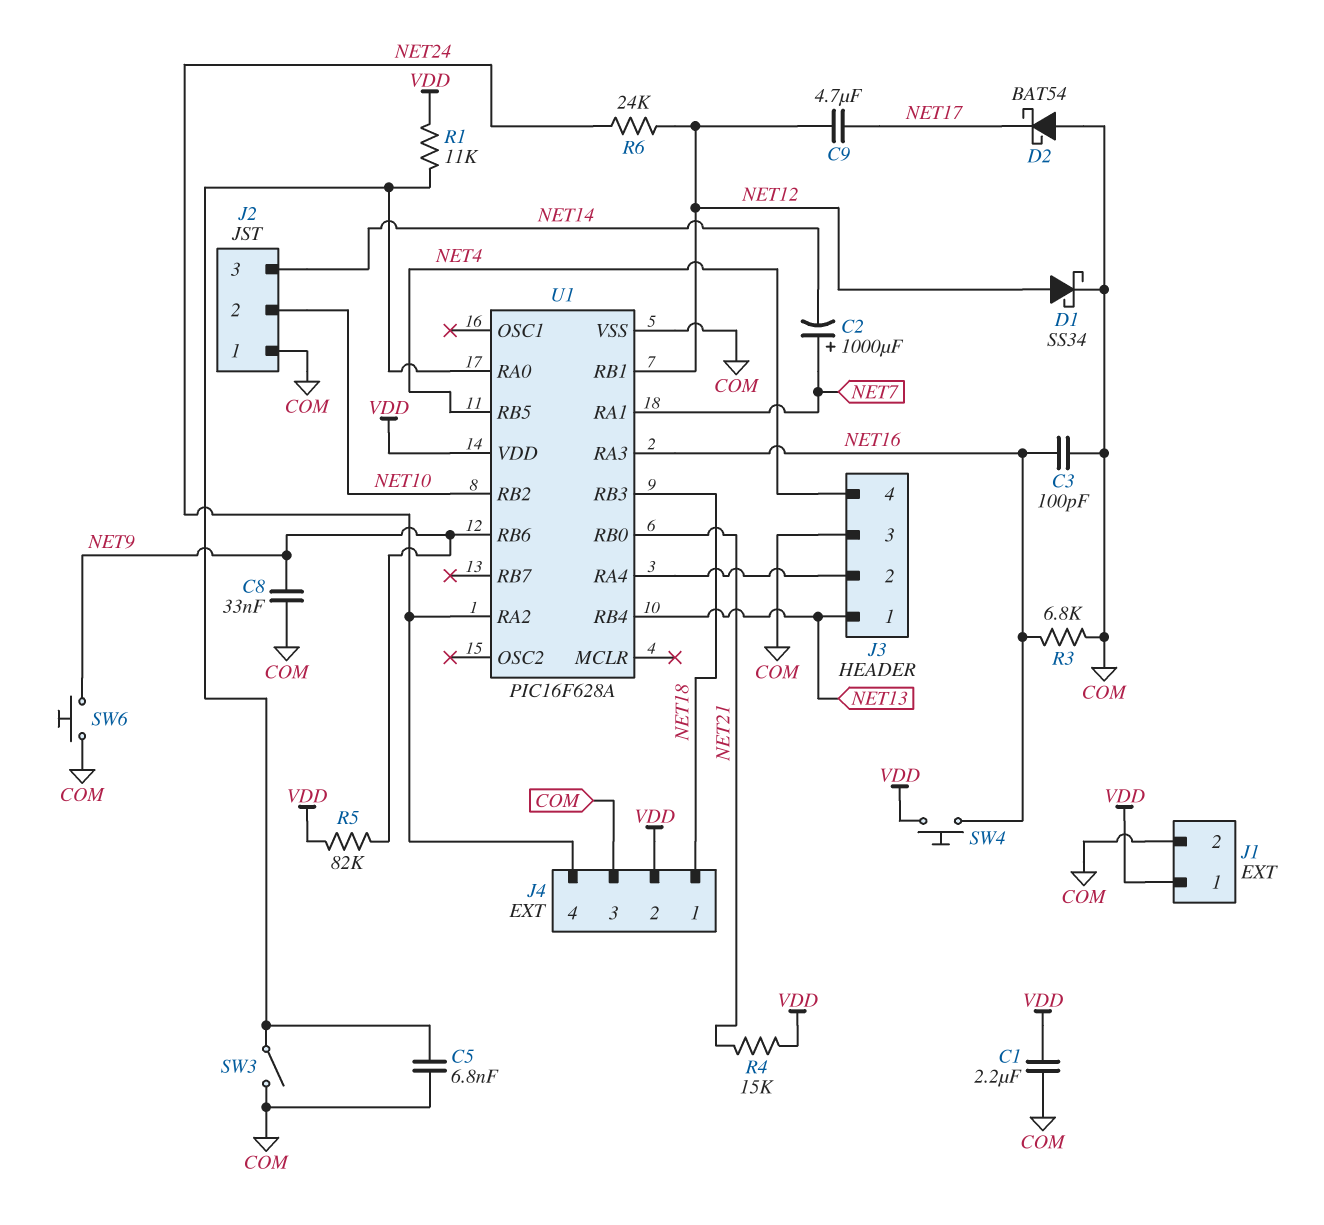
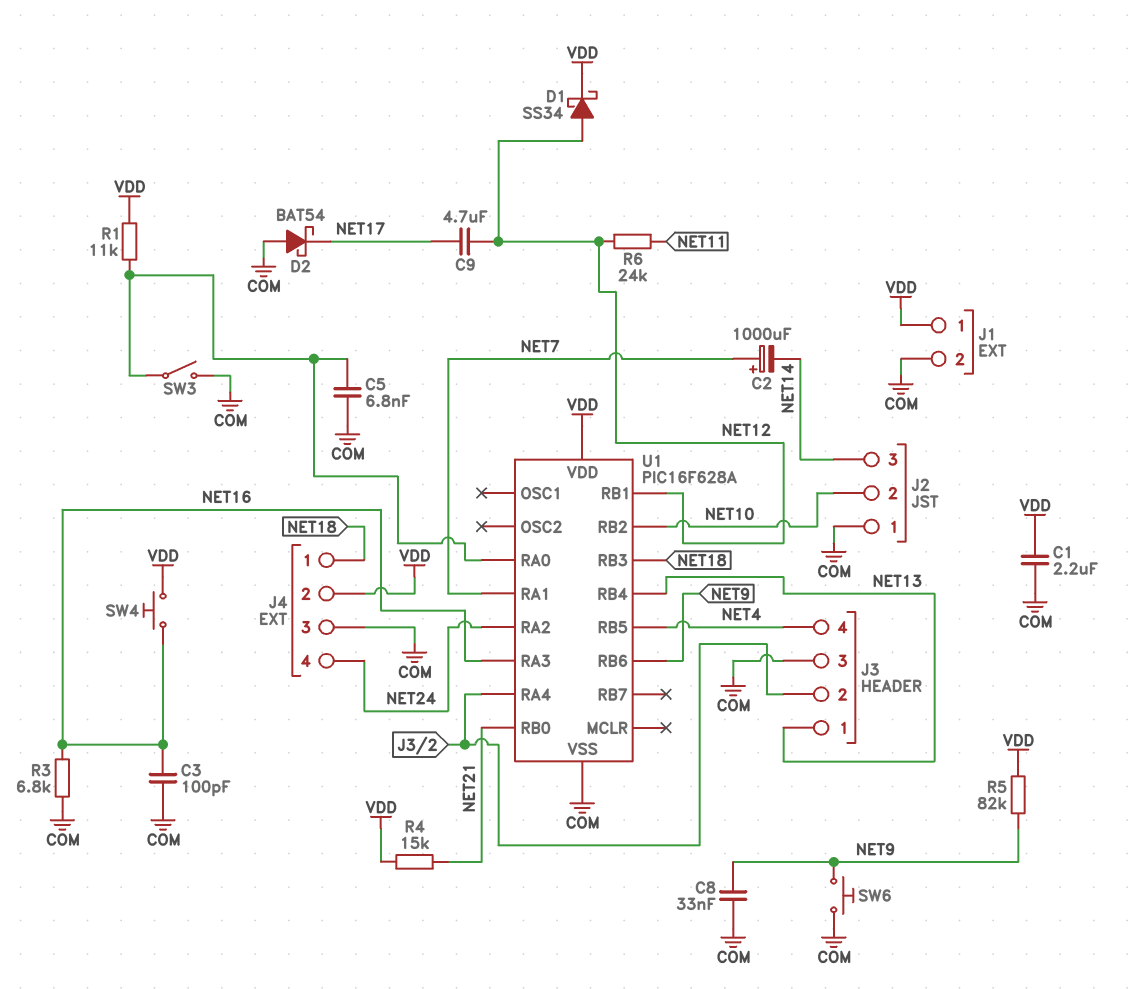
D1: schottky SS34 (A NET12, K COM) -> schottky SS34 (A NET12, K VDD)
R6: 24k (NET12, NET24) -> 24k (NET11, NET12)

